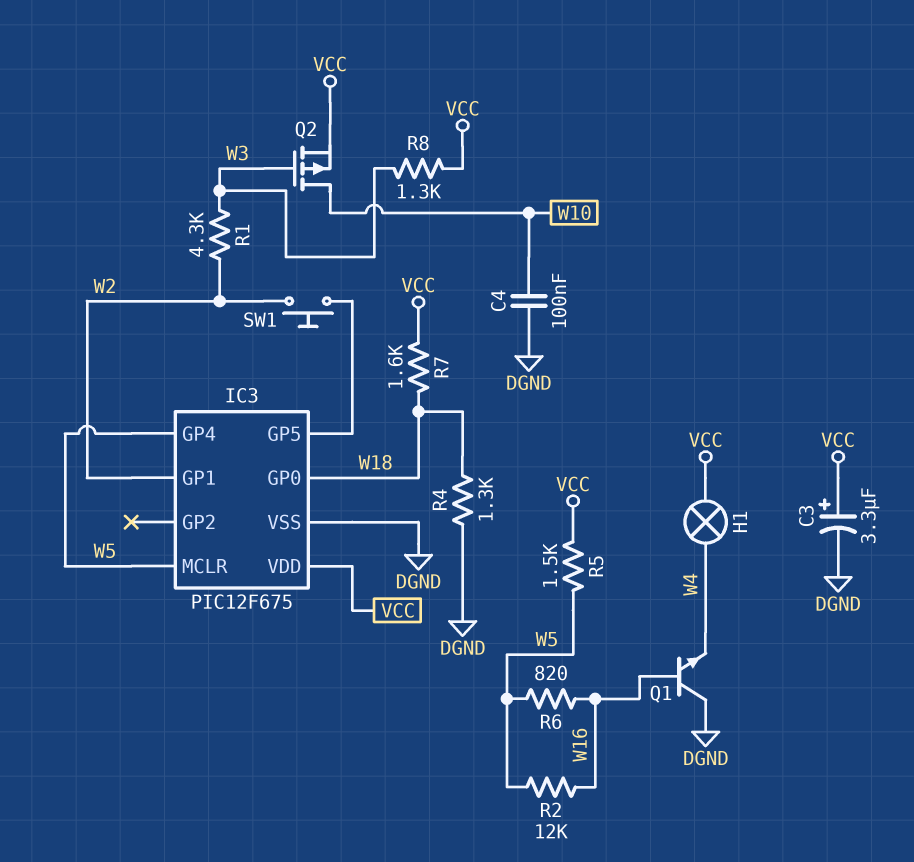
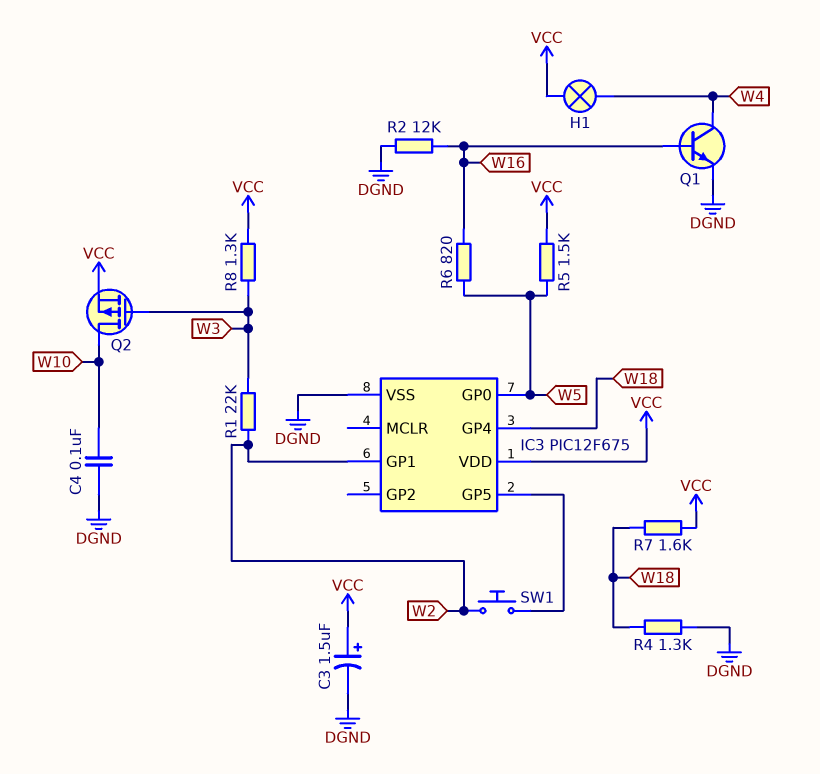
C3: 3.3uF (plus VCC, minus DGND) -> 1.5uF (plus VCC, minus DGND)
IC3 pin GP0: W18 -> W5
IC3 pin GP4: W5 -> W18
IC3 pin MCLR: W5 -> none
Q1: NPN (B W16, C DGND, E W4) -> NPN (B W16, C W4, E DGND)
R1: 4.3k (W2, W3) -> 22k (W2, W3)
R2: 12k (W5, W16) -> 12k (DGND, W16)

